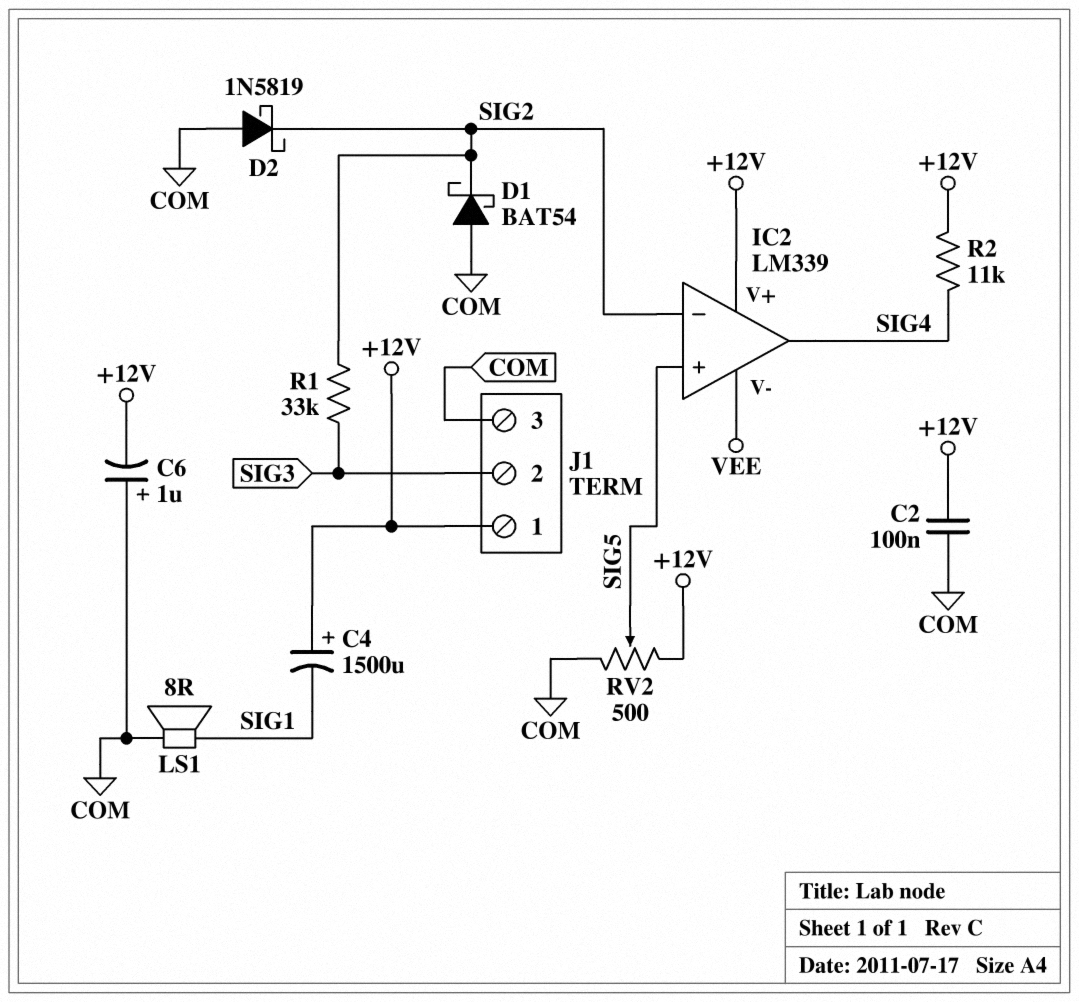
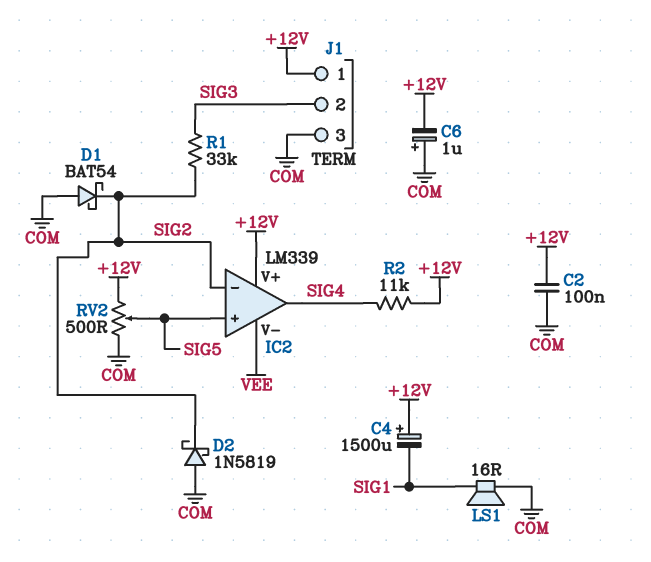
LS1: speaker 8R (COM, SIG1) -> speaker 16R (COM, SIG1)

